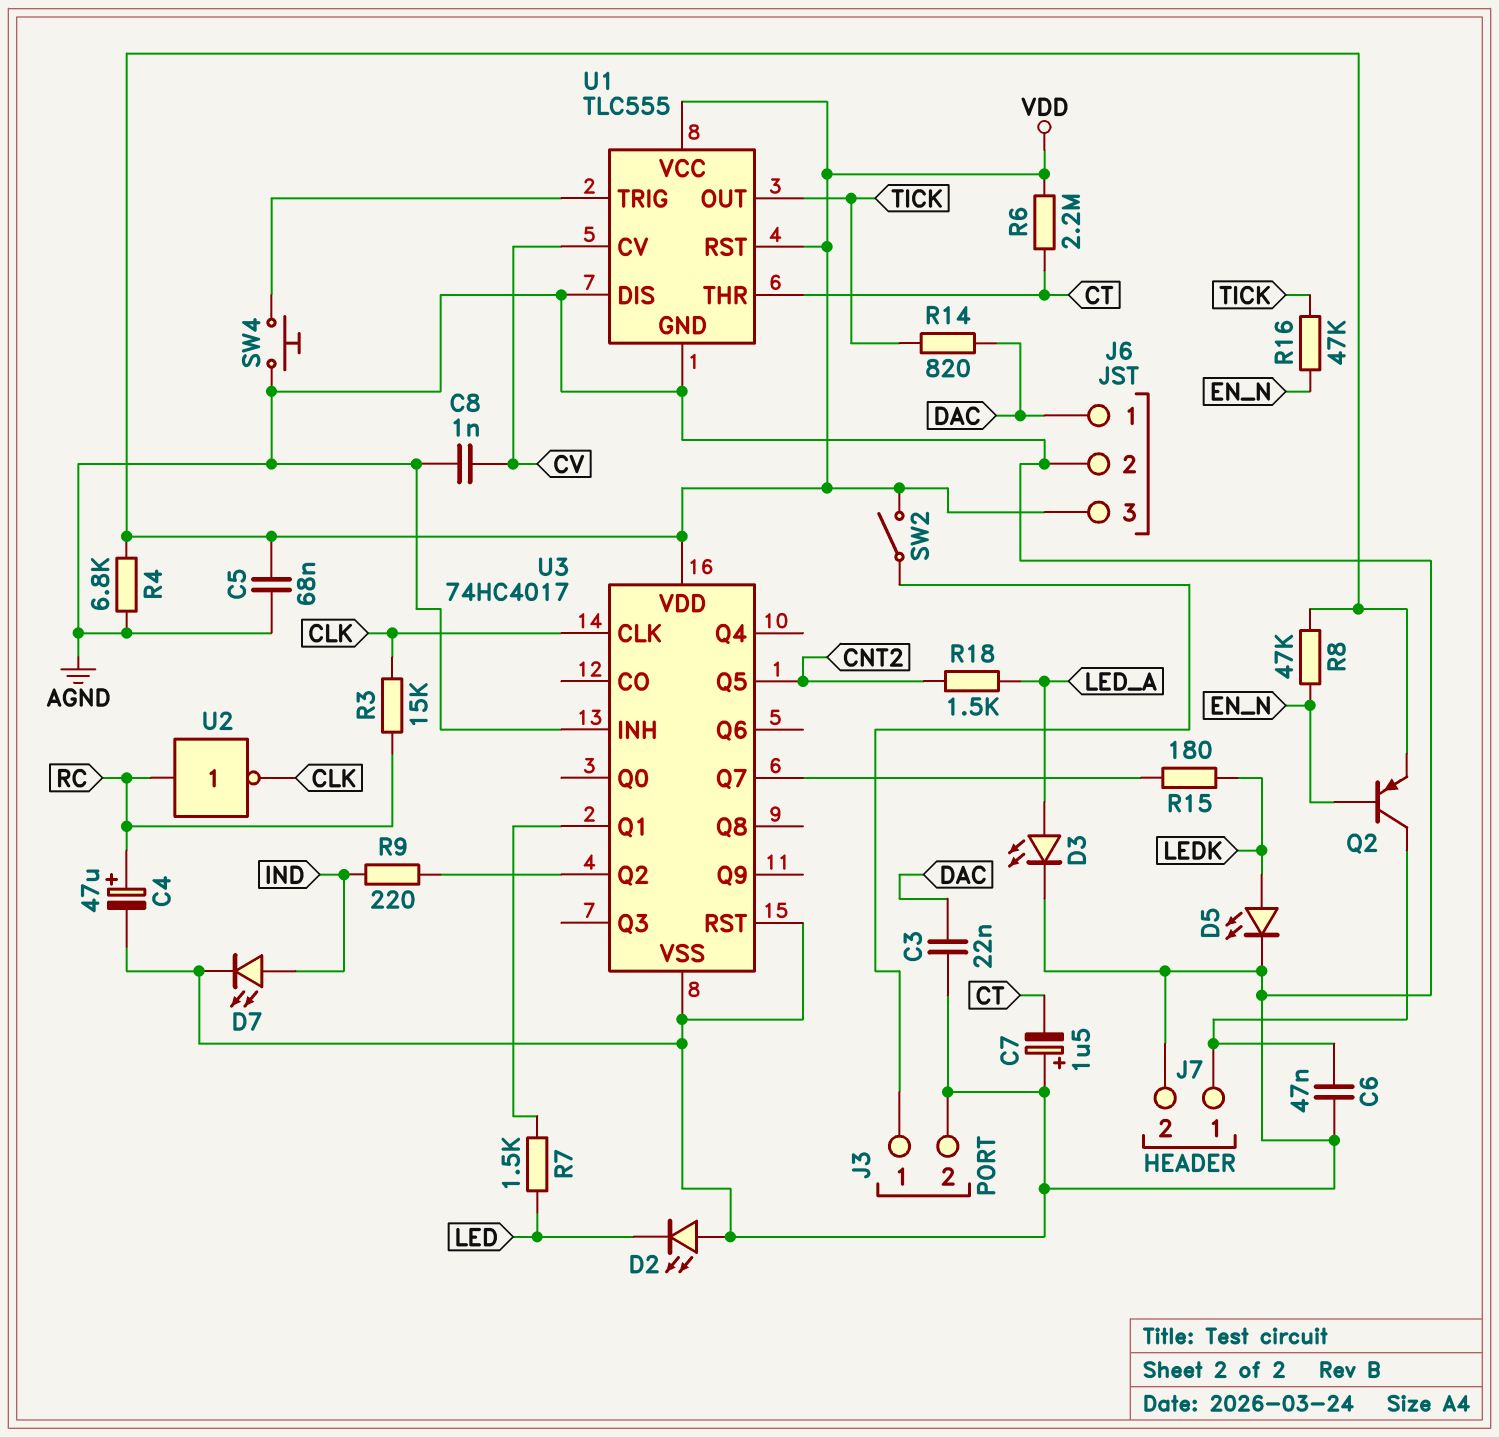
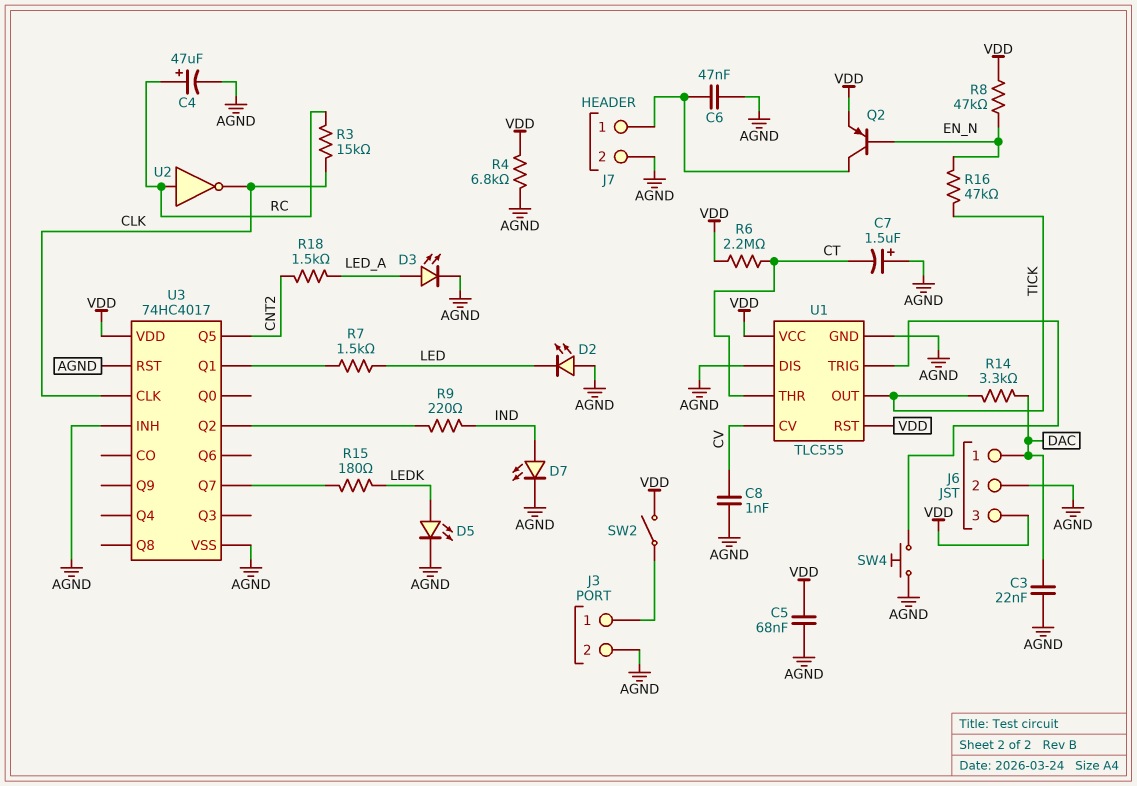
R14: 820 (DAC, TICK) -> 3.3k (DAC, TICK)

